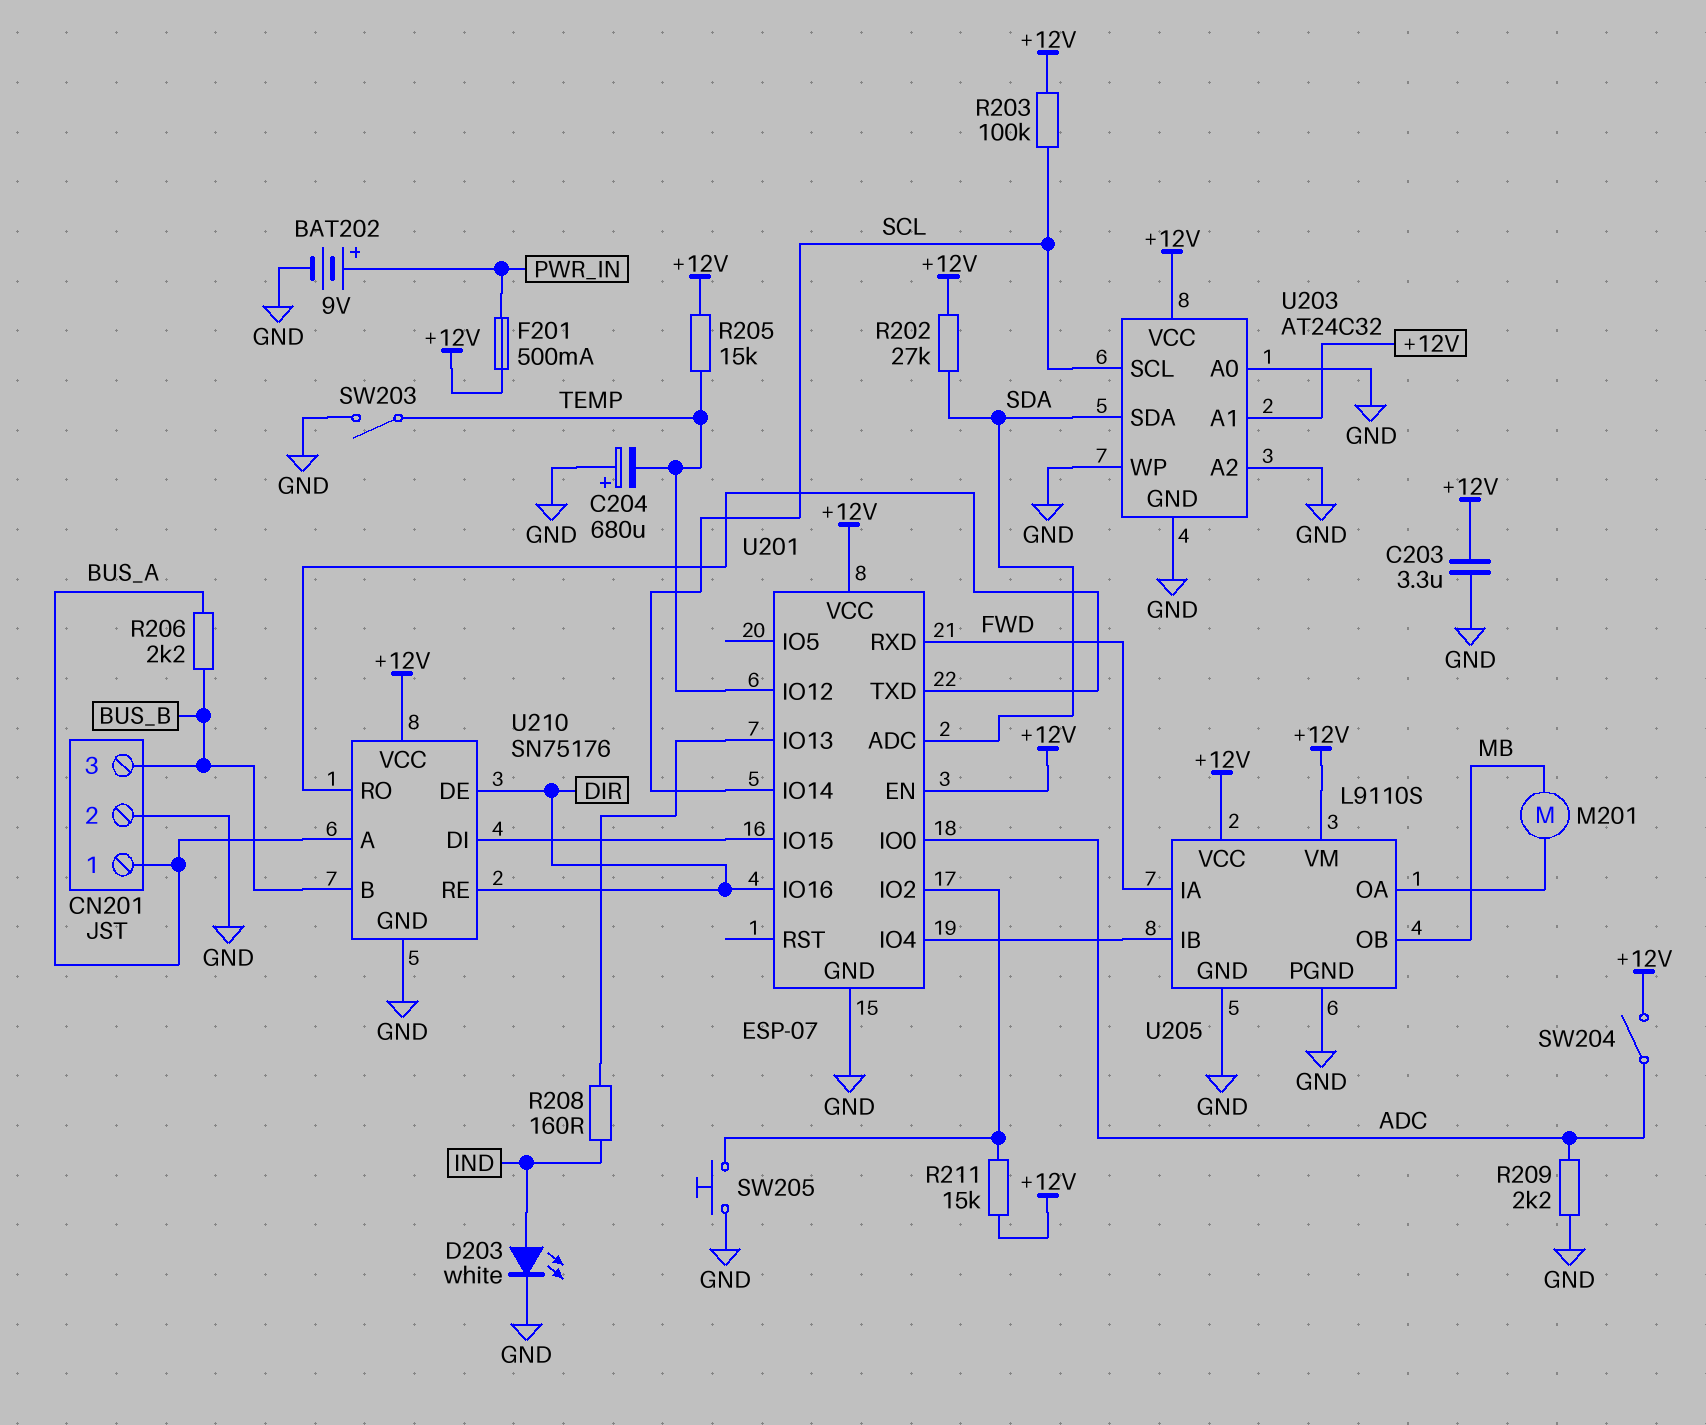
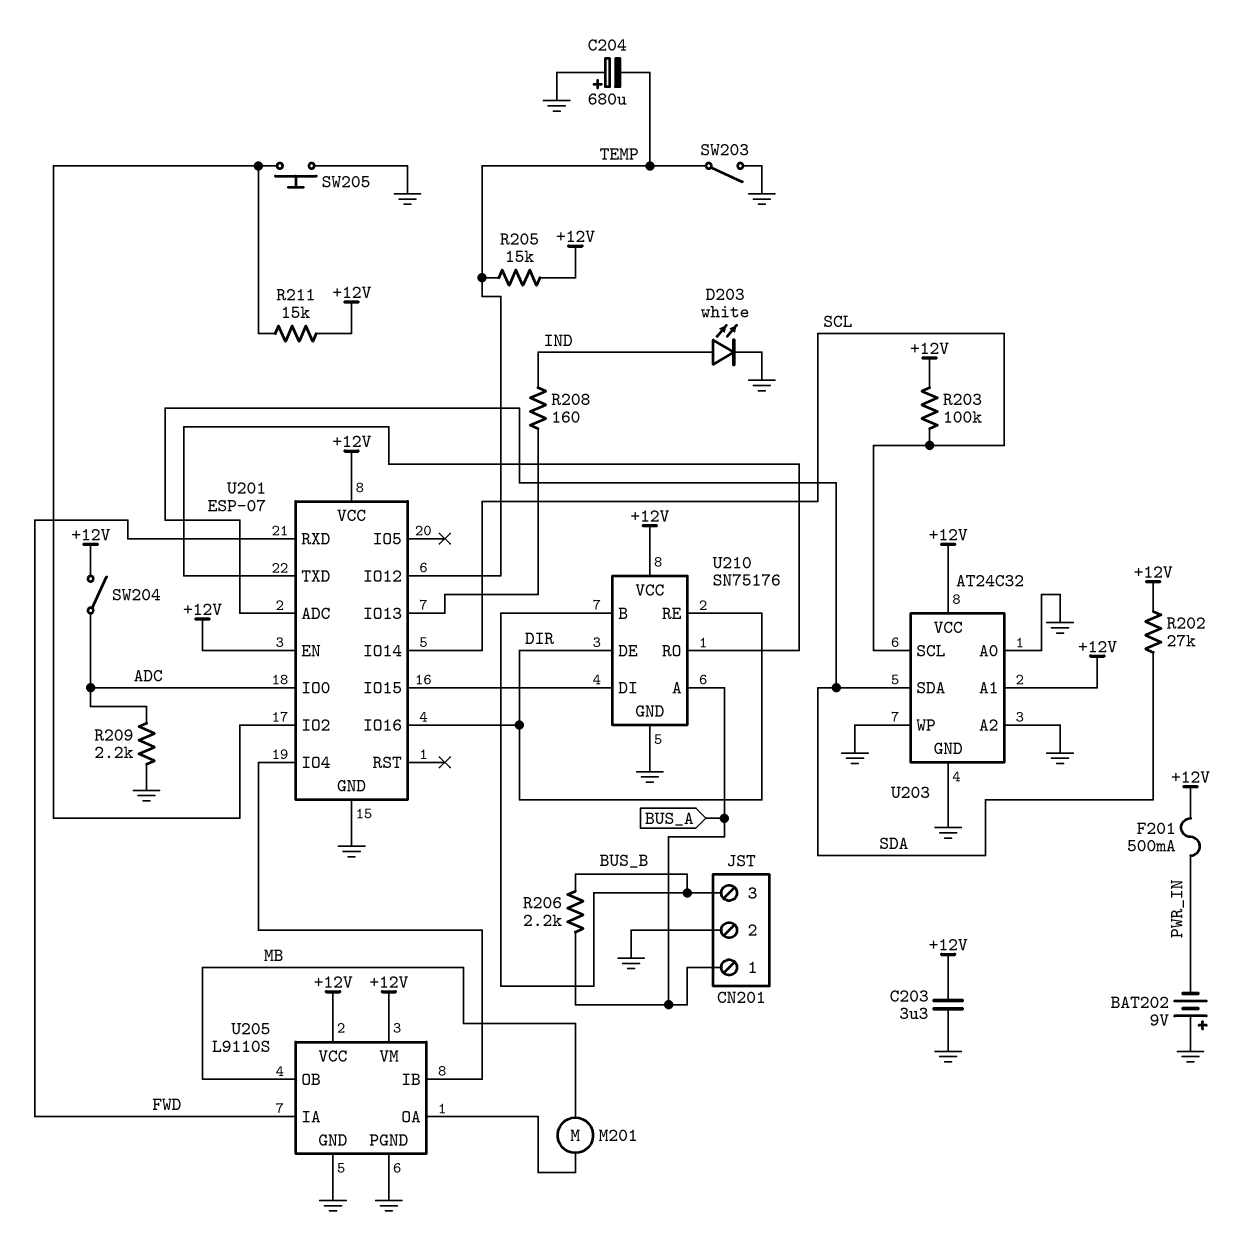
BAT202: 9V (plus PWR_IN, minus GND) -> 9V (plus GND, minus PWR_IN)

